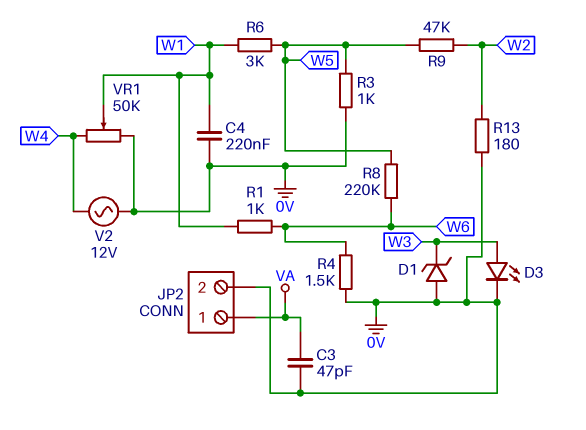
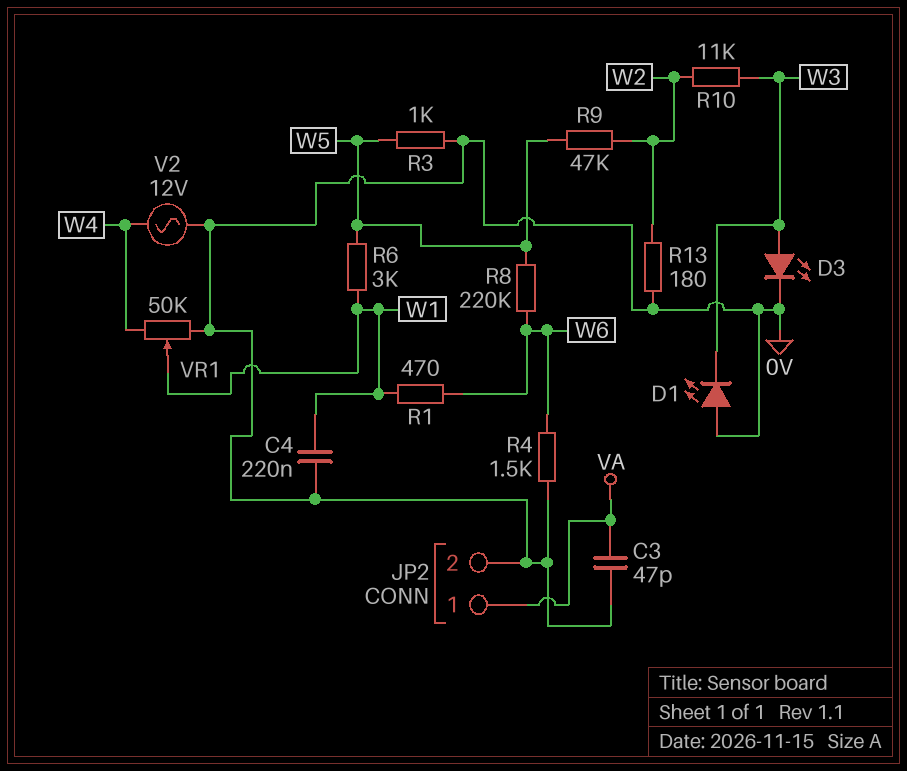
D1: zener (A 0V, K W3) -> LED (A 0V, K W3)
R1: 1k (W1, W6) -> 470 (W1, W6)
R10: none -> 11k (W2, W3)

